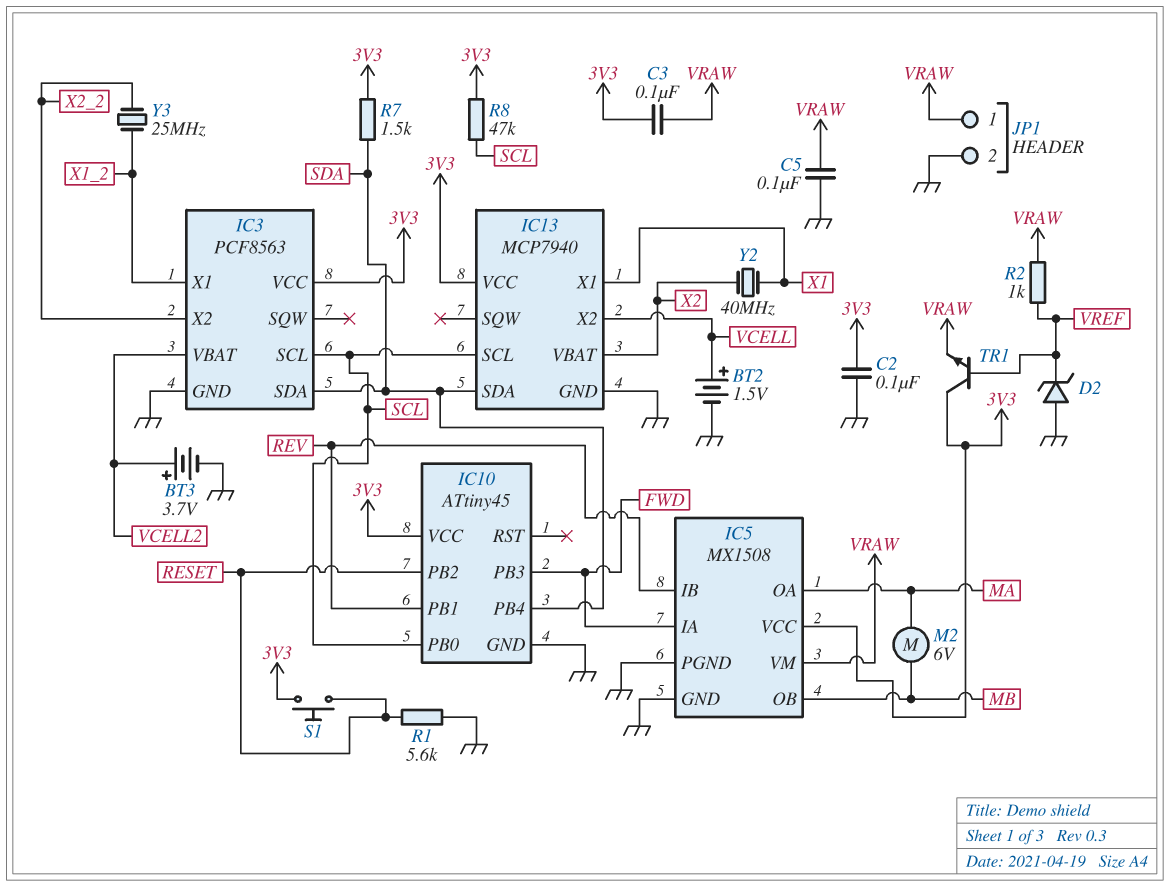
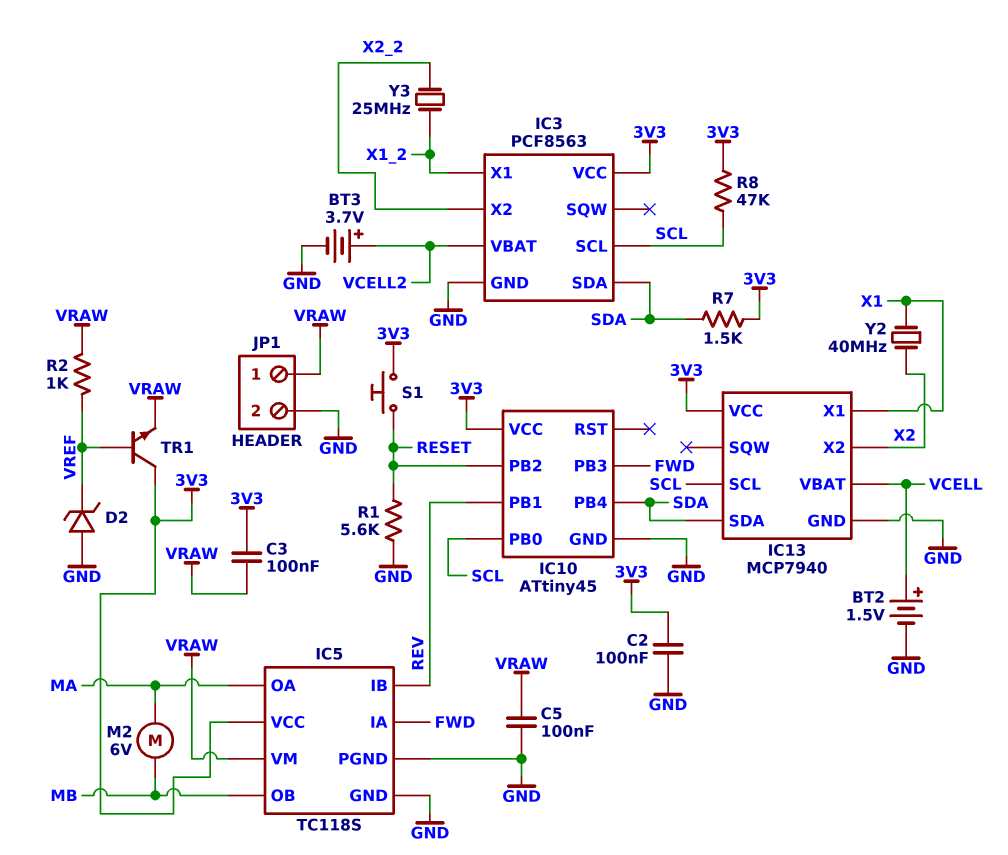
IC5: MX1508 -> TC118S
IC13 pin VBAT: X2 -> VCELL
IC13 pin X2: VCELL -> X2

